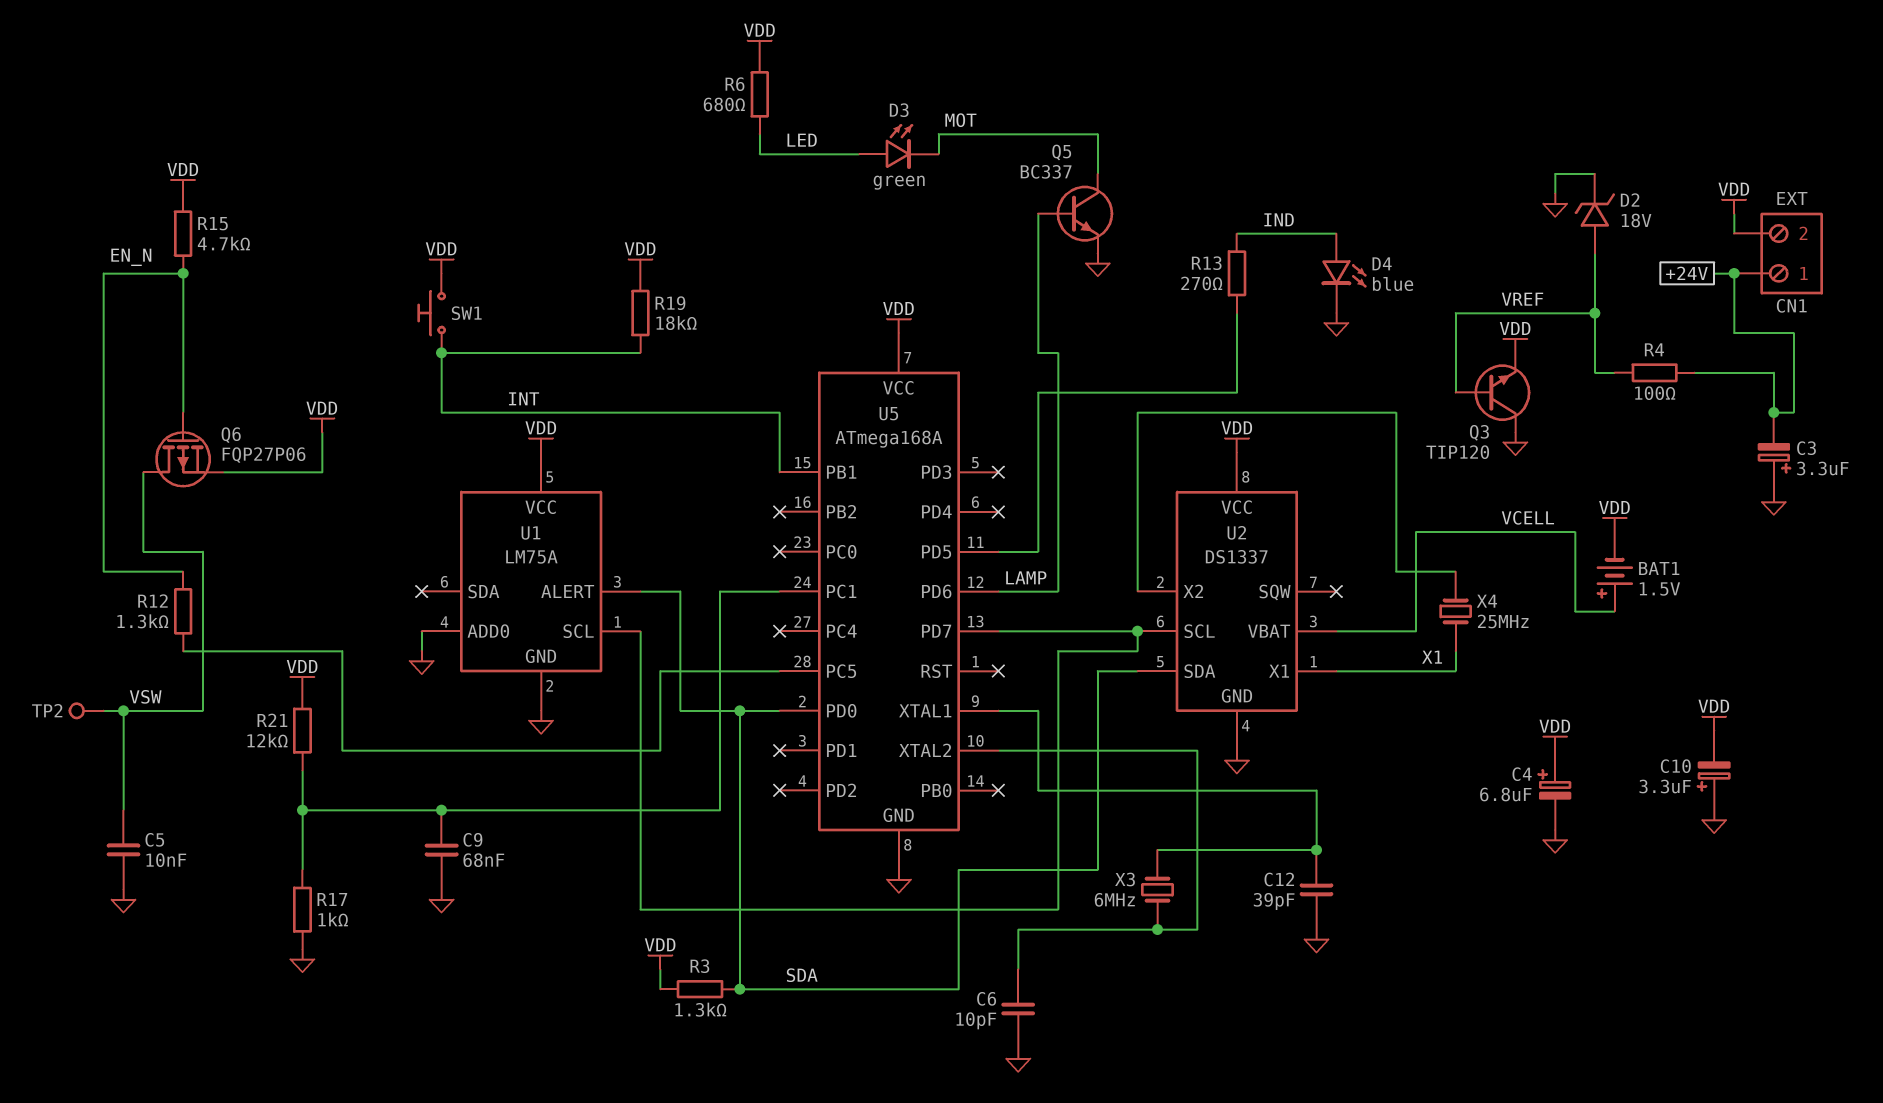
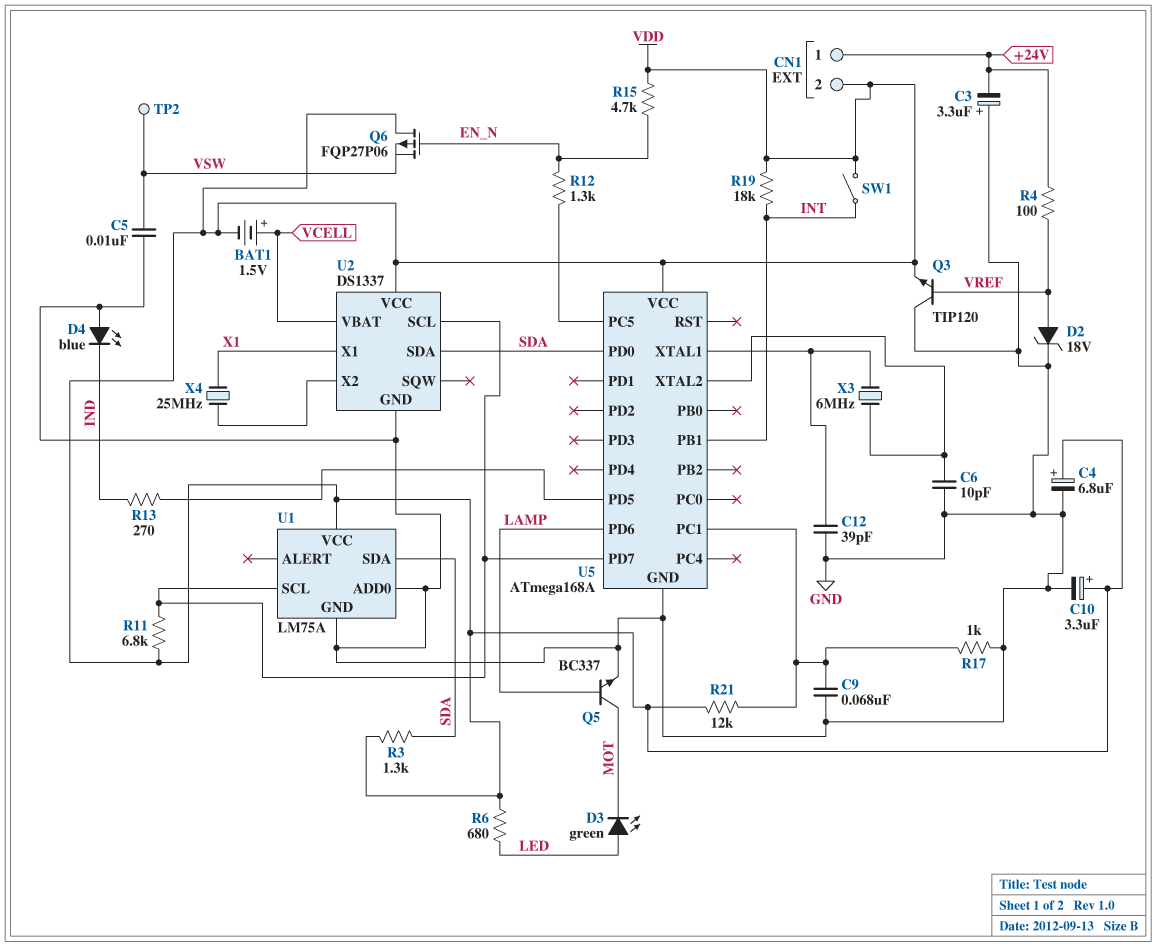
C10: 3.3uF (plus GND, minus VDD) -> 3.3uF (plus VDD, minus GND)
D4: LED blue (A IND, K GND) -> LED blue (A GND, K IND)
Q6: PMOS FQP27P06 (G EN_N, D VSW, S VDD) -> PMOS FQP27P06 (G EN_N, D VDD, S VSW)
R11: none -> 6.8k (U1/SCL, VDD)
SW1: button (INT, VDD) -> switch (INT, VDD)
U1 pin ALERT: SDA -> none
U1 pin SDA: none -> SDA

